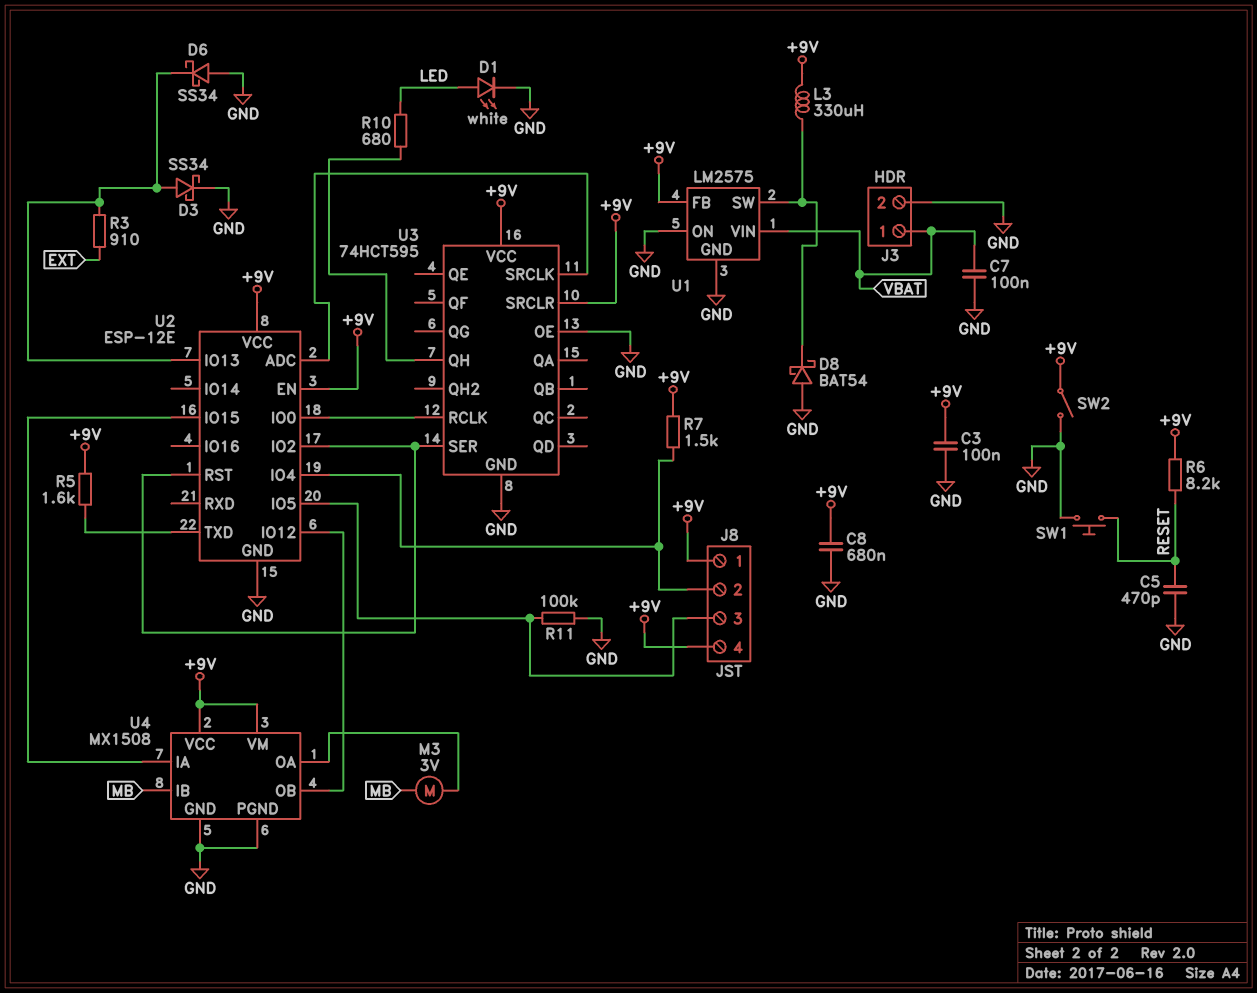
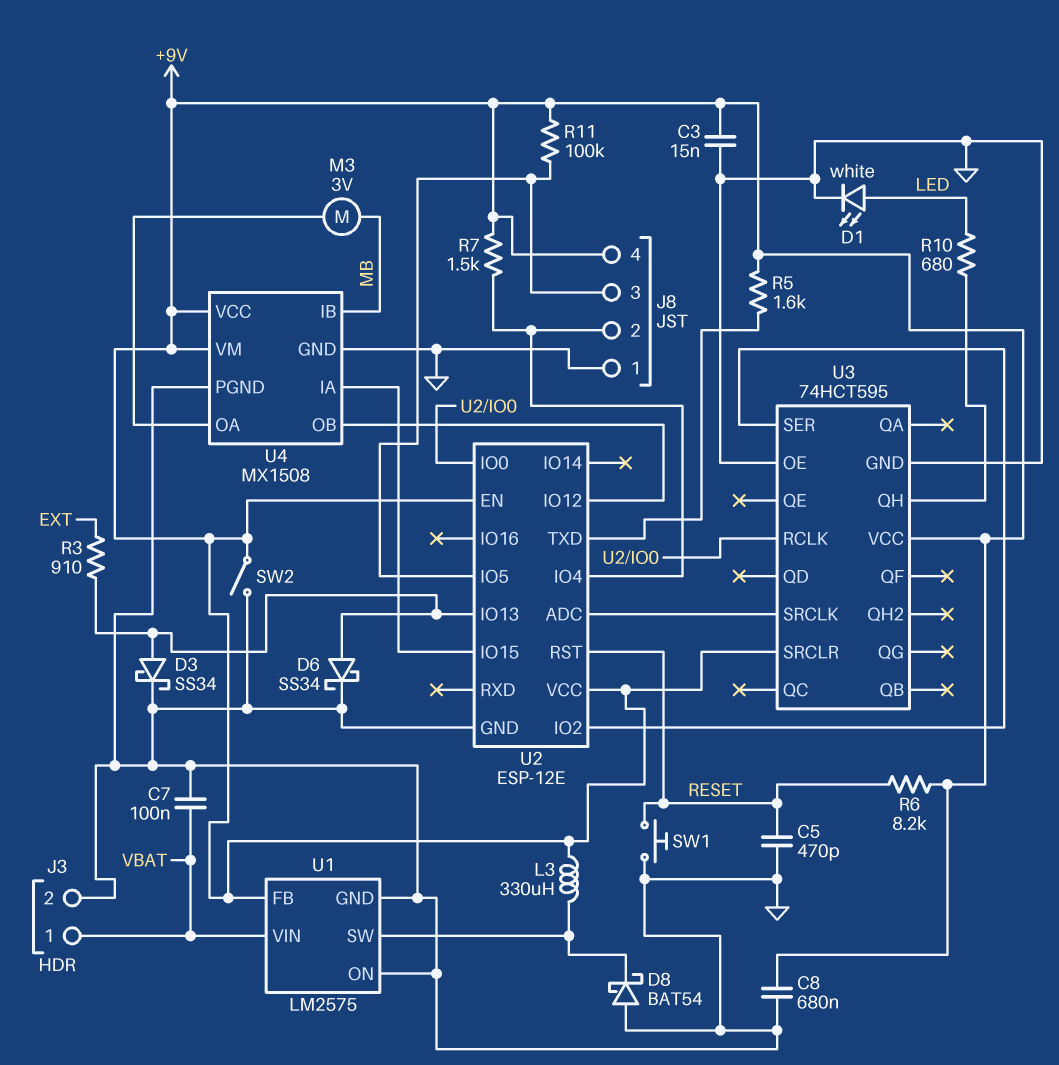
C3: 100nF (+9V, GND) -> 15nF (+9V, GND)
D6: schottky SS34 (A GND, K U2/IO13) -> schottky SS34 (A U2/IO13, K GND)
J8 pin 1: +9V -> GND
R11: 100k (GND, J8/3) -> 100k (+9V, J8/3)
U2 pin RST: U2/IO2 -> RESET

